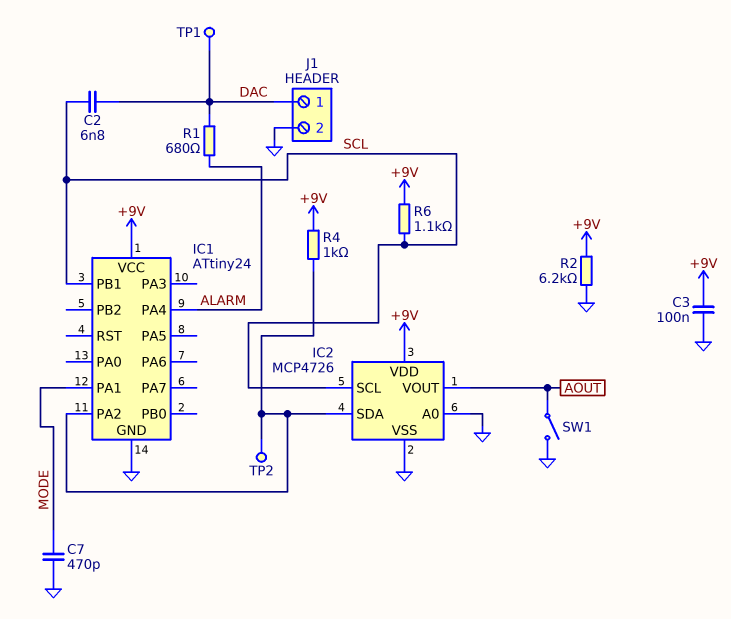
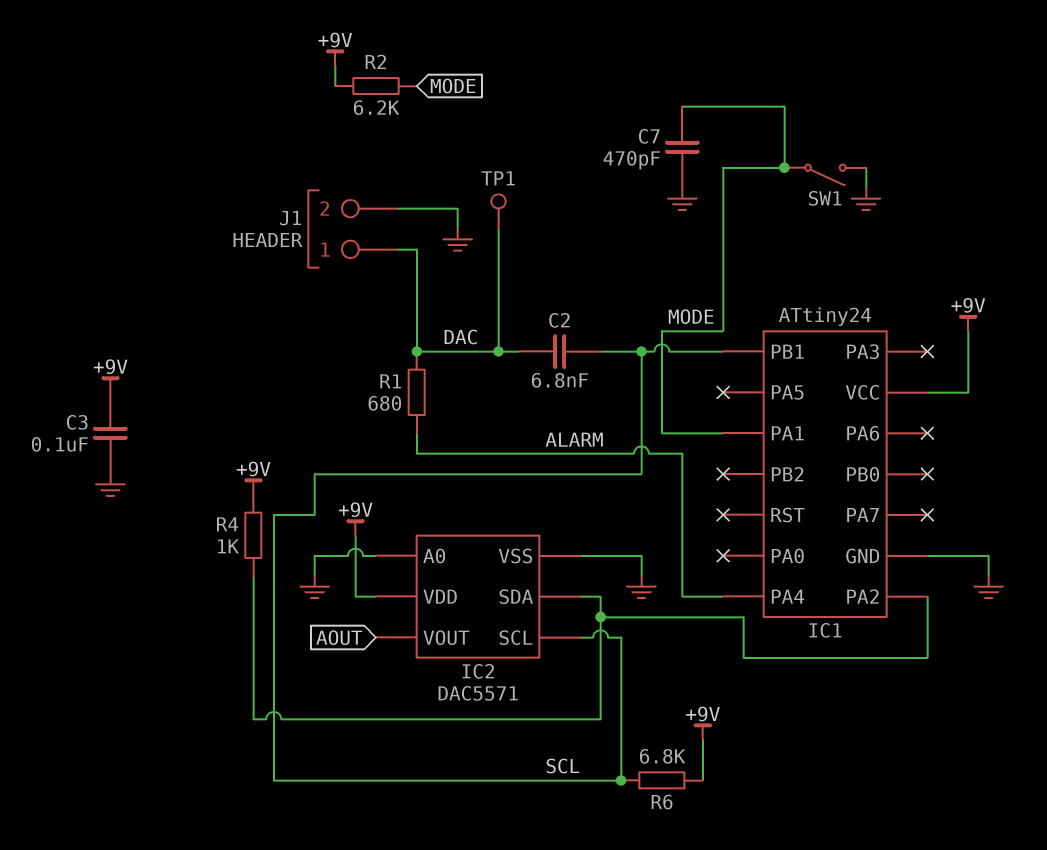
IC2: MCP4726 -> DAC5571
R2: 6.2k (+9V, GND) -> 6.2k (+9V, MODE)
R6: 1.1k (+9V, SCL) -> 6.8k (+9V, SCL)
SW1: switch (AOUT, GND) -> switch (GND, MODE)
TP2: test point (IC1/PA2) -> none

